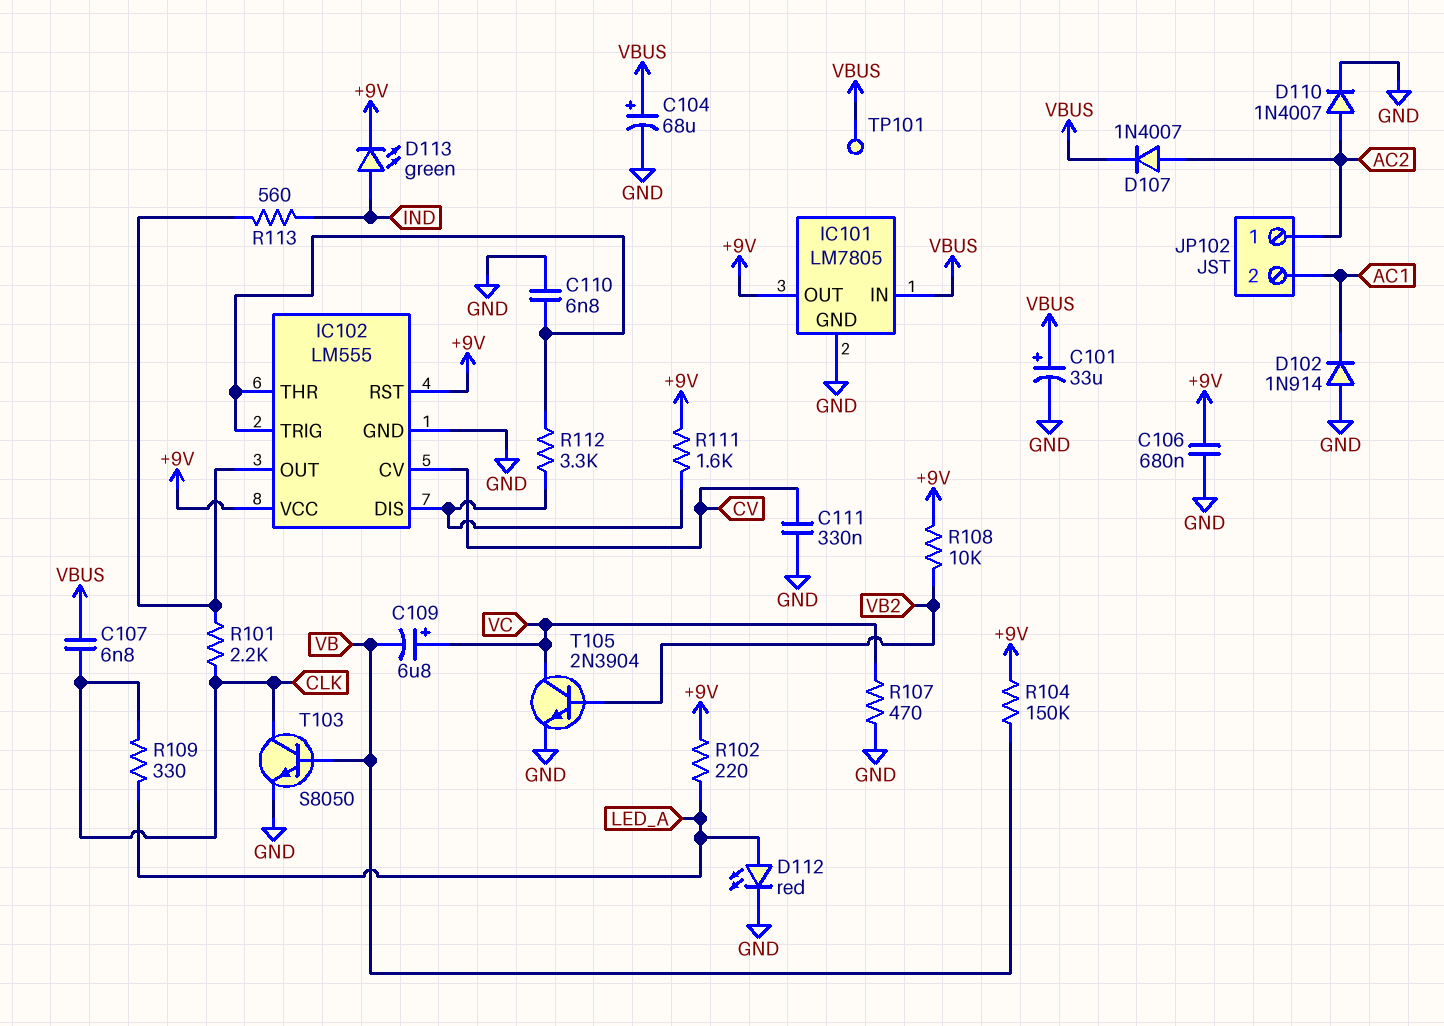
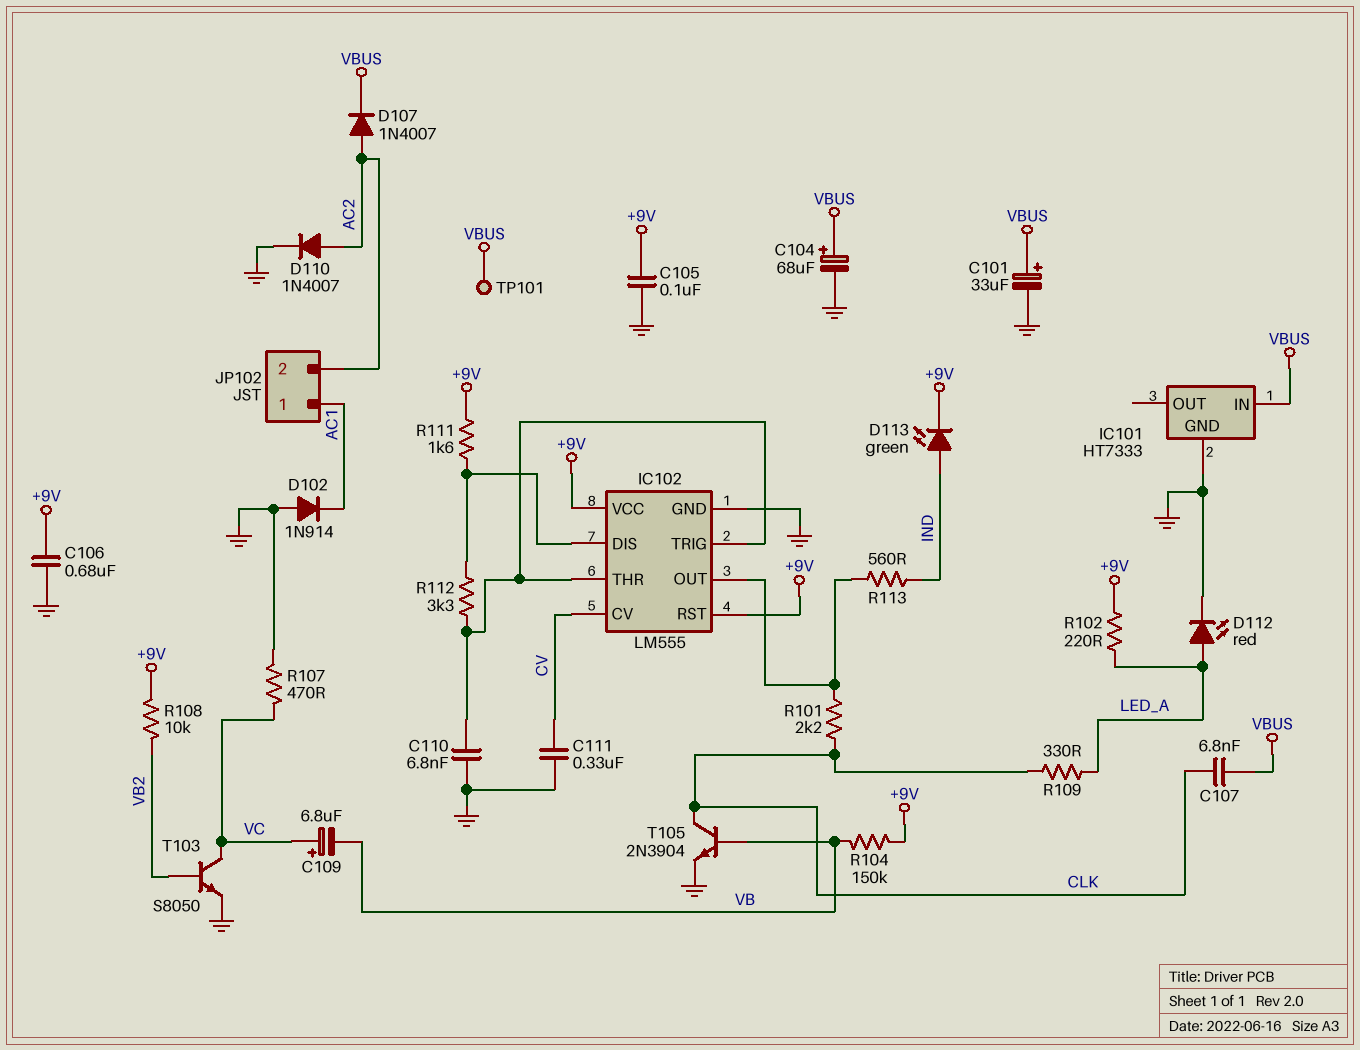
C105: none -> 100nF (+9V, GND)
IC101: LM7805 -> HT7333
IC101 pin OUT: +9V -> none
JP102 pin 1: AC2 -> AC1
JP102 pin 2: AC1 -> AC2
T103: NPN S8050 (B VB, C CLK, E GND) -> NPN S8050 (B VB2, C VC, E GND)
T105: NPN 2N3904 (B VB2, C VC, E GND) -> NPN 2N3904 (B VB, C CLK, E GND)

